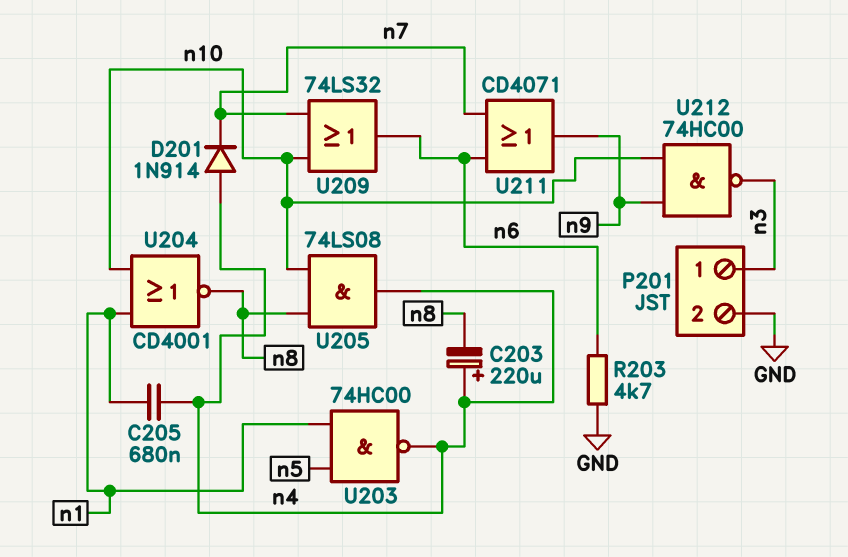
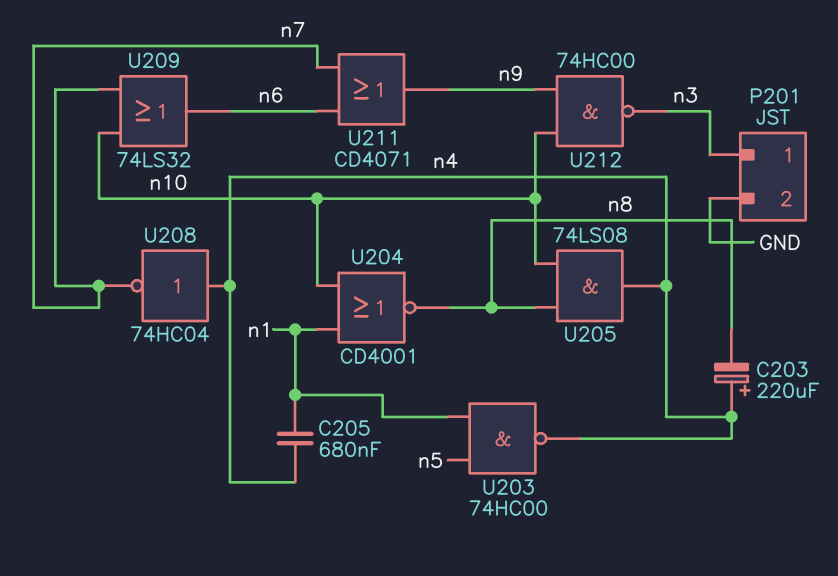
D201: diode 1N914 (A n4, K n7) -> none
R203: 4.7k (GND, n6) -> none
U208: none -> NOT 74HC04 (in n4, out n7)

